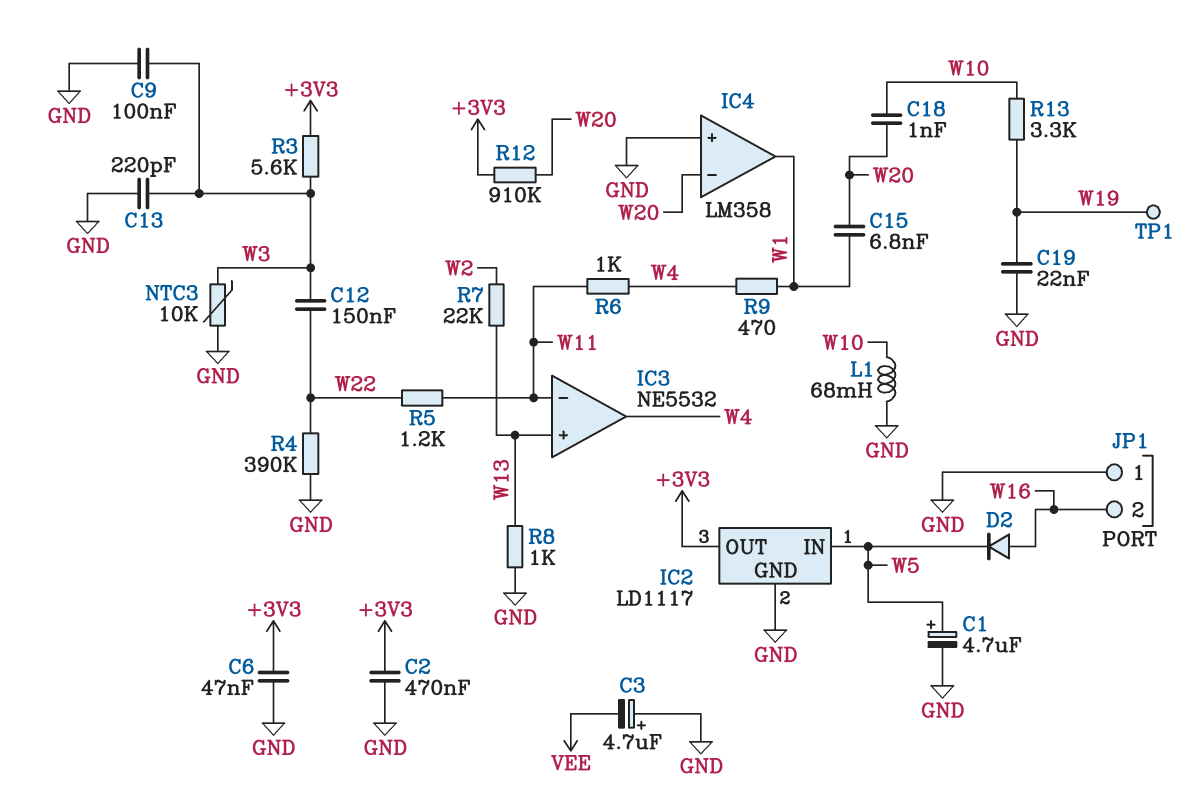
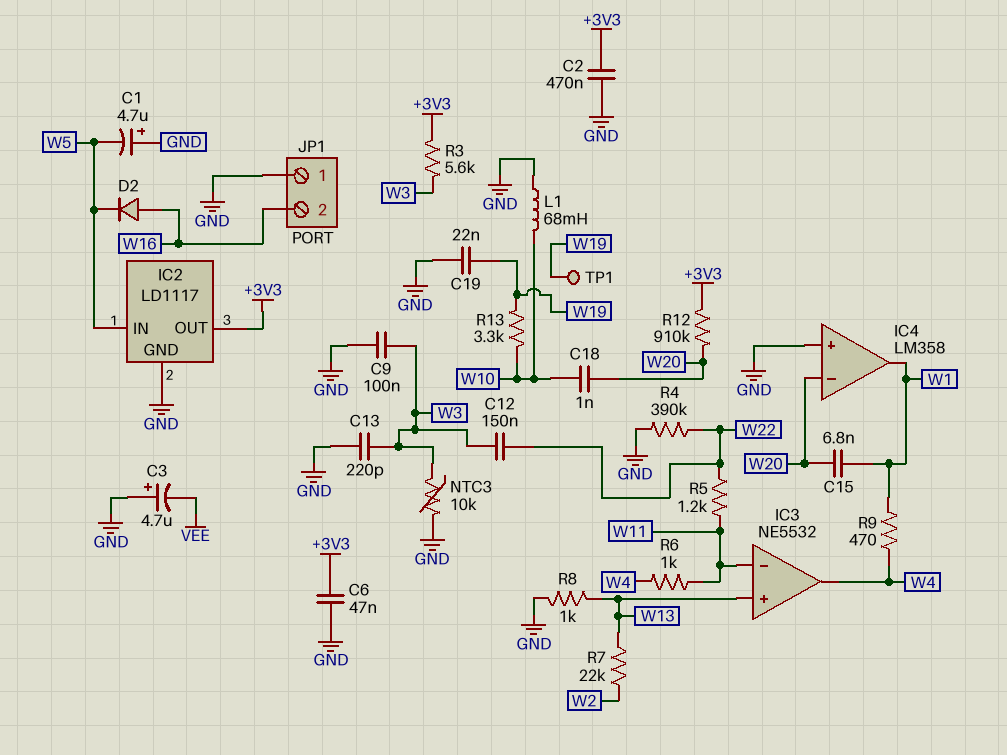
C1: 4.7uF (plus W5, minus GND) -> 4.7uF (plus GND, minus W5)

